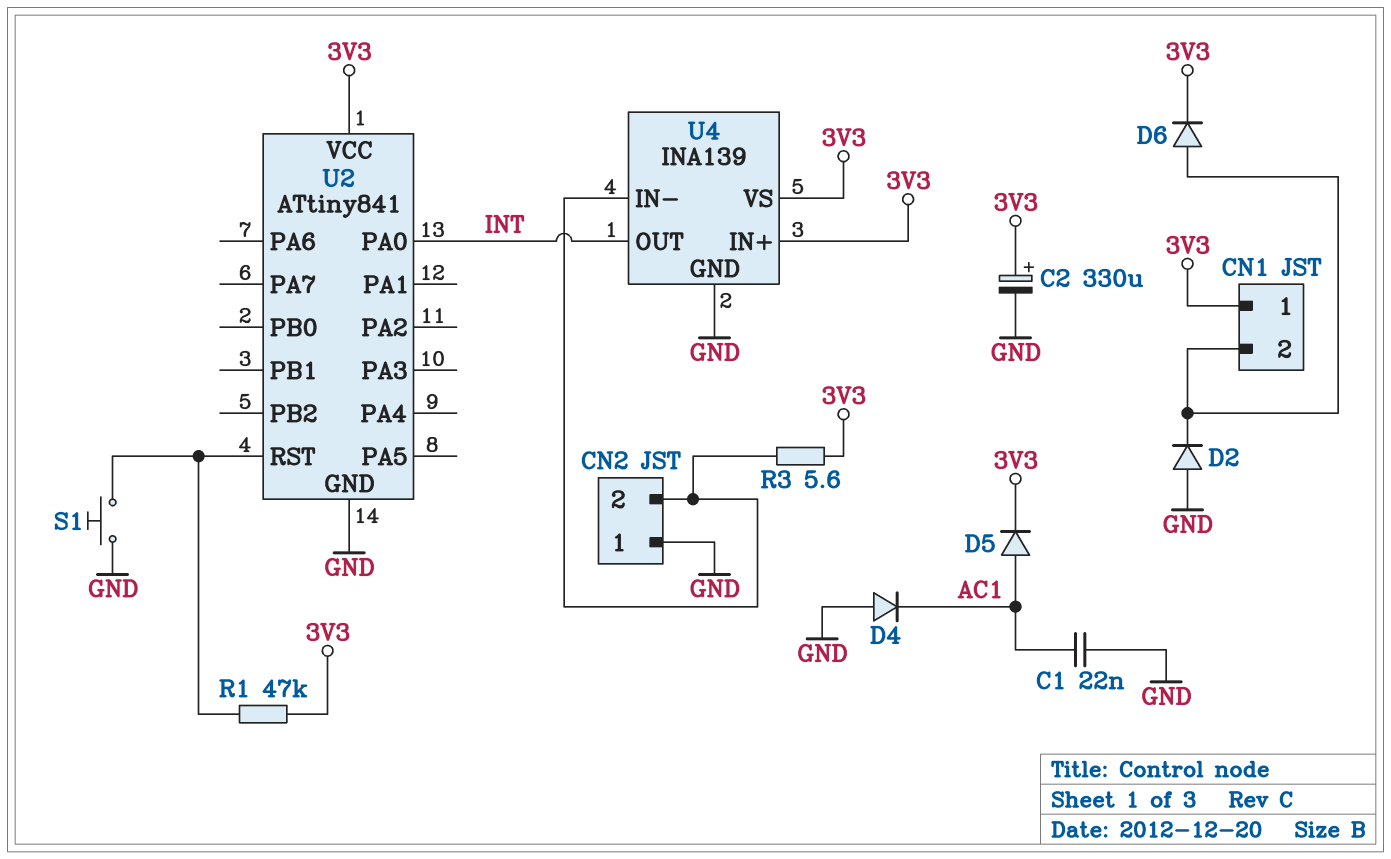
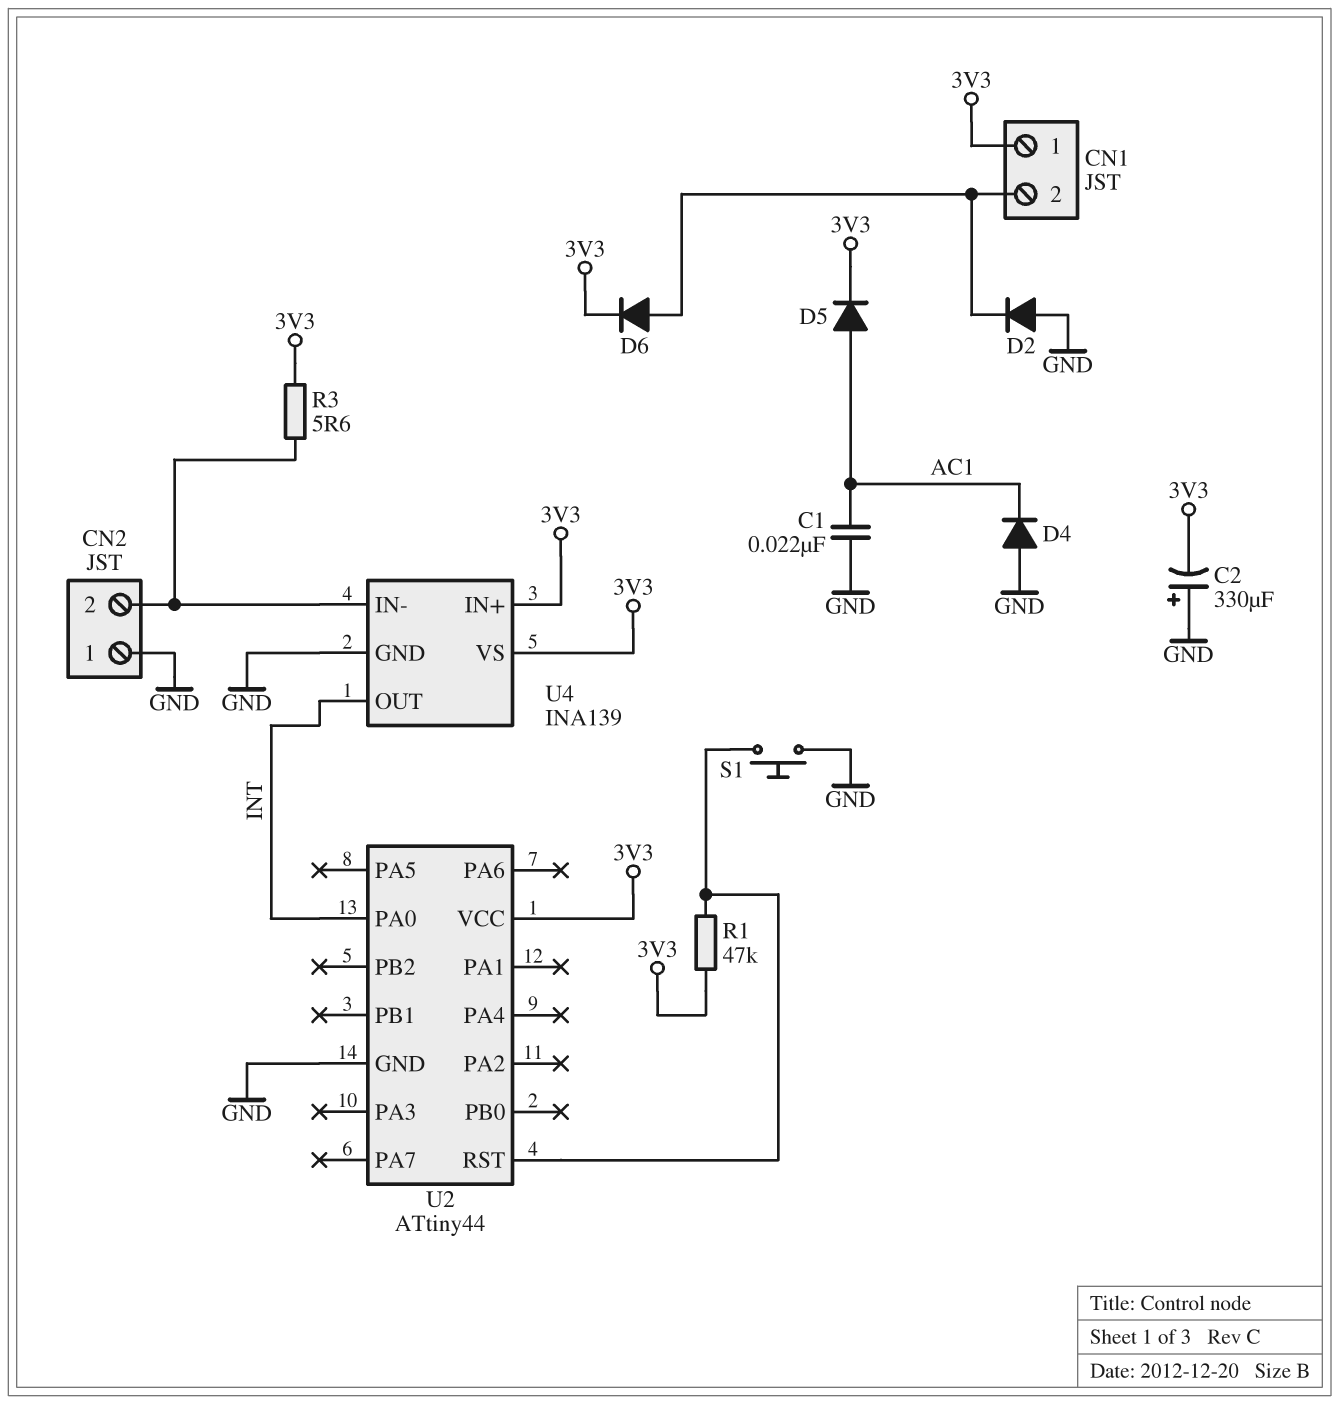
C2: 330uF (plus 3V3, minus GND) -> 330uF (plus GND, minus 3V3)
U2: ATtiny841 -> ATtiny44

